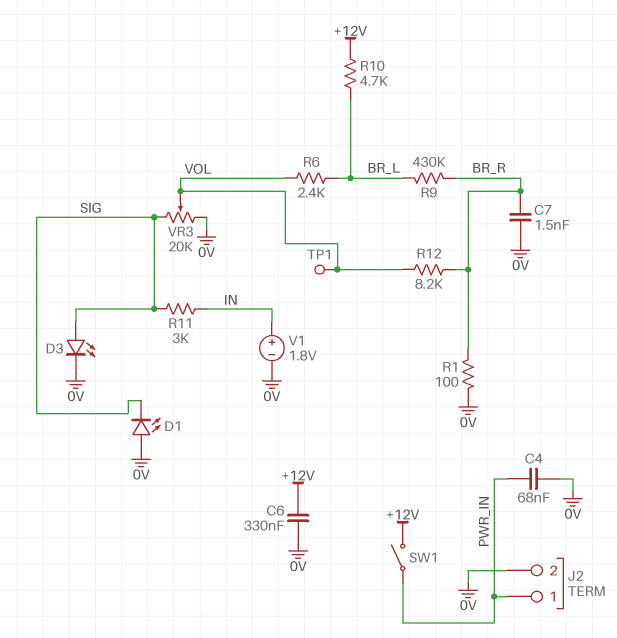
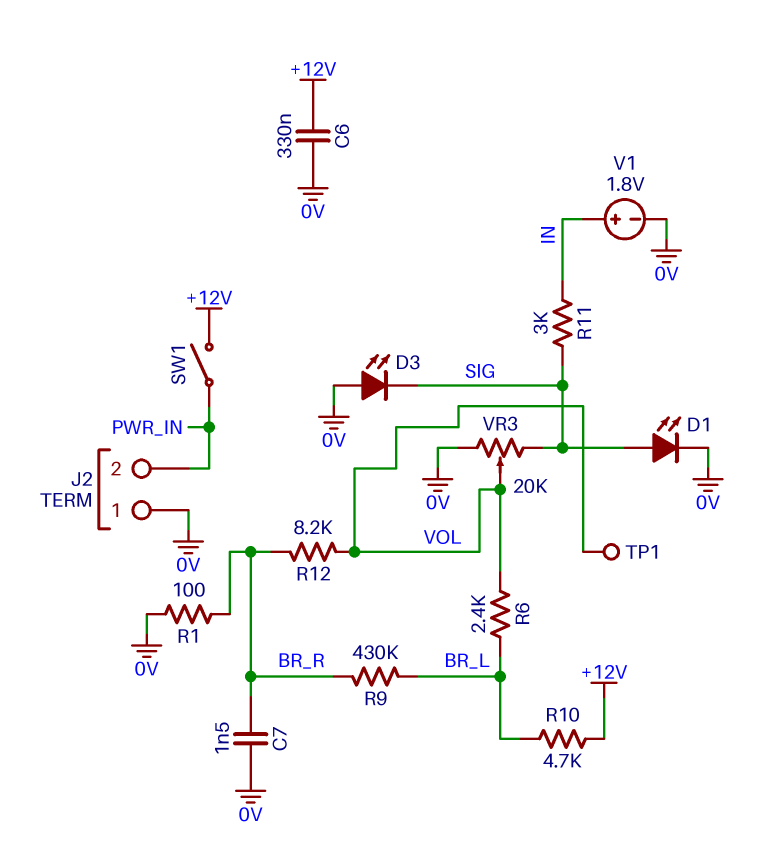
C4: 68nF (0V, PWR_IN) -> none
D1: LED (A 0V, K SIG) -> LED (A SIG, K 0V)
D3: LED (A SIG, K 0V) -> LED (A 0V, K SIG)
J2 pin 1: PWR_IN -> 0V
J2 pin 2: 0V -> PWR_IN

